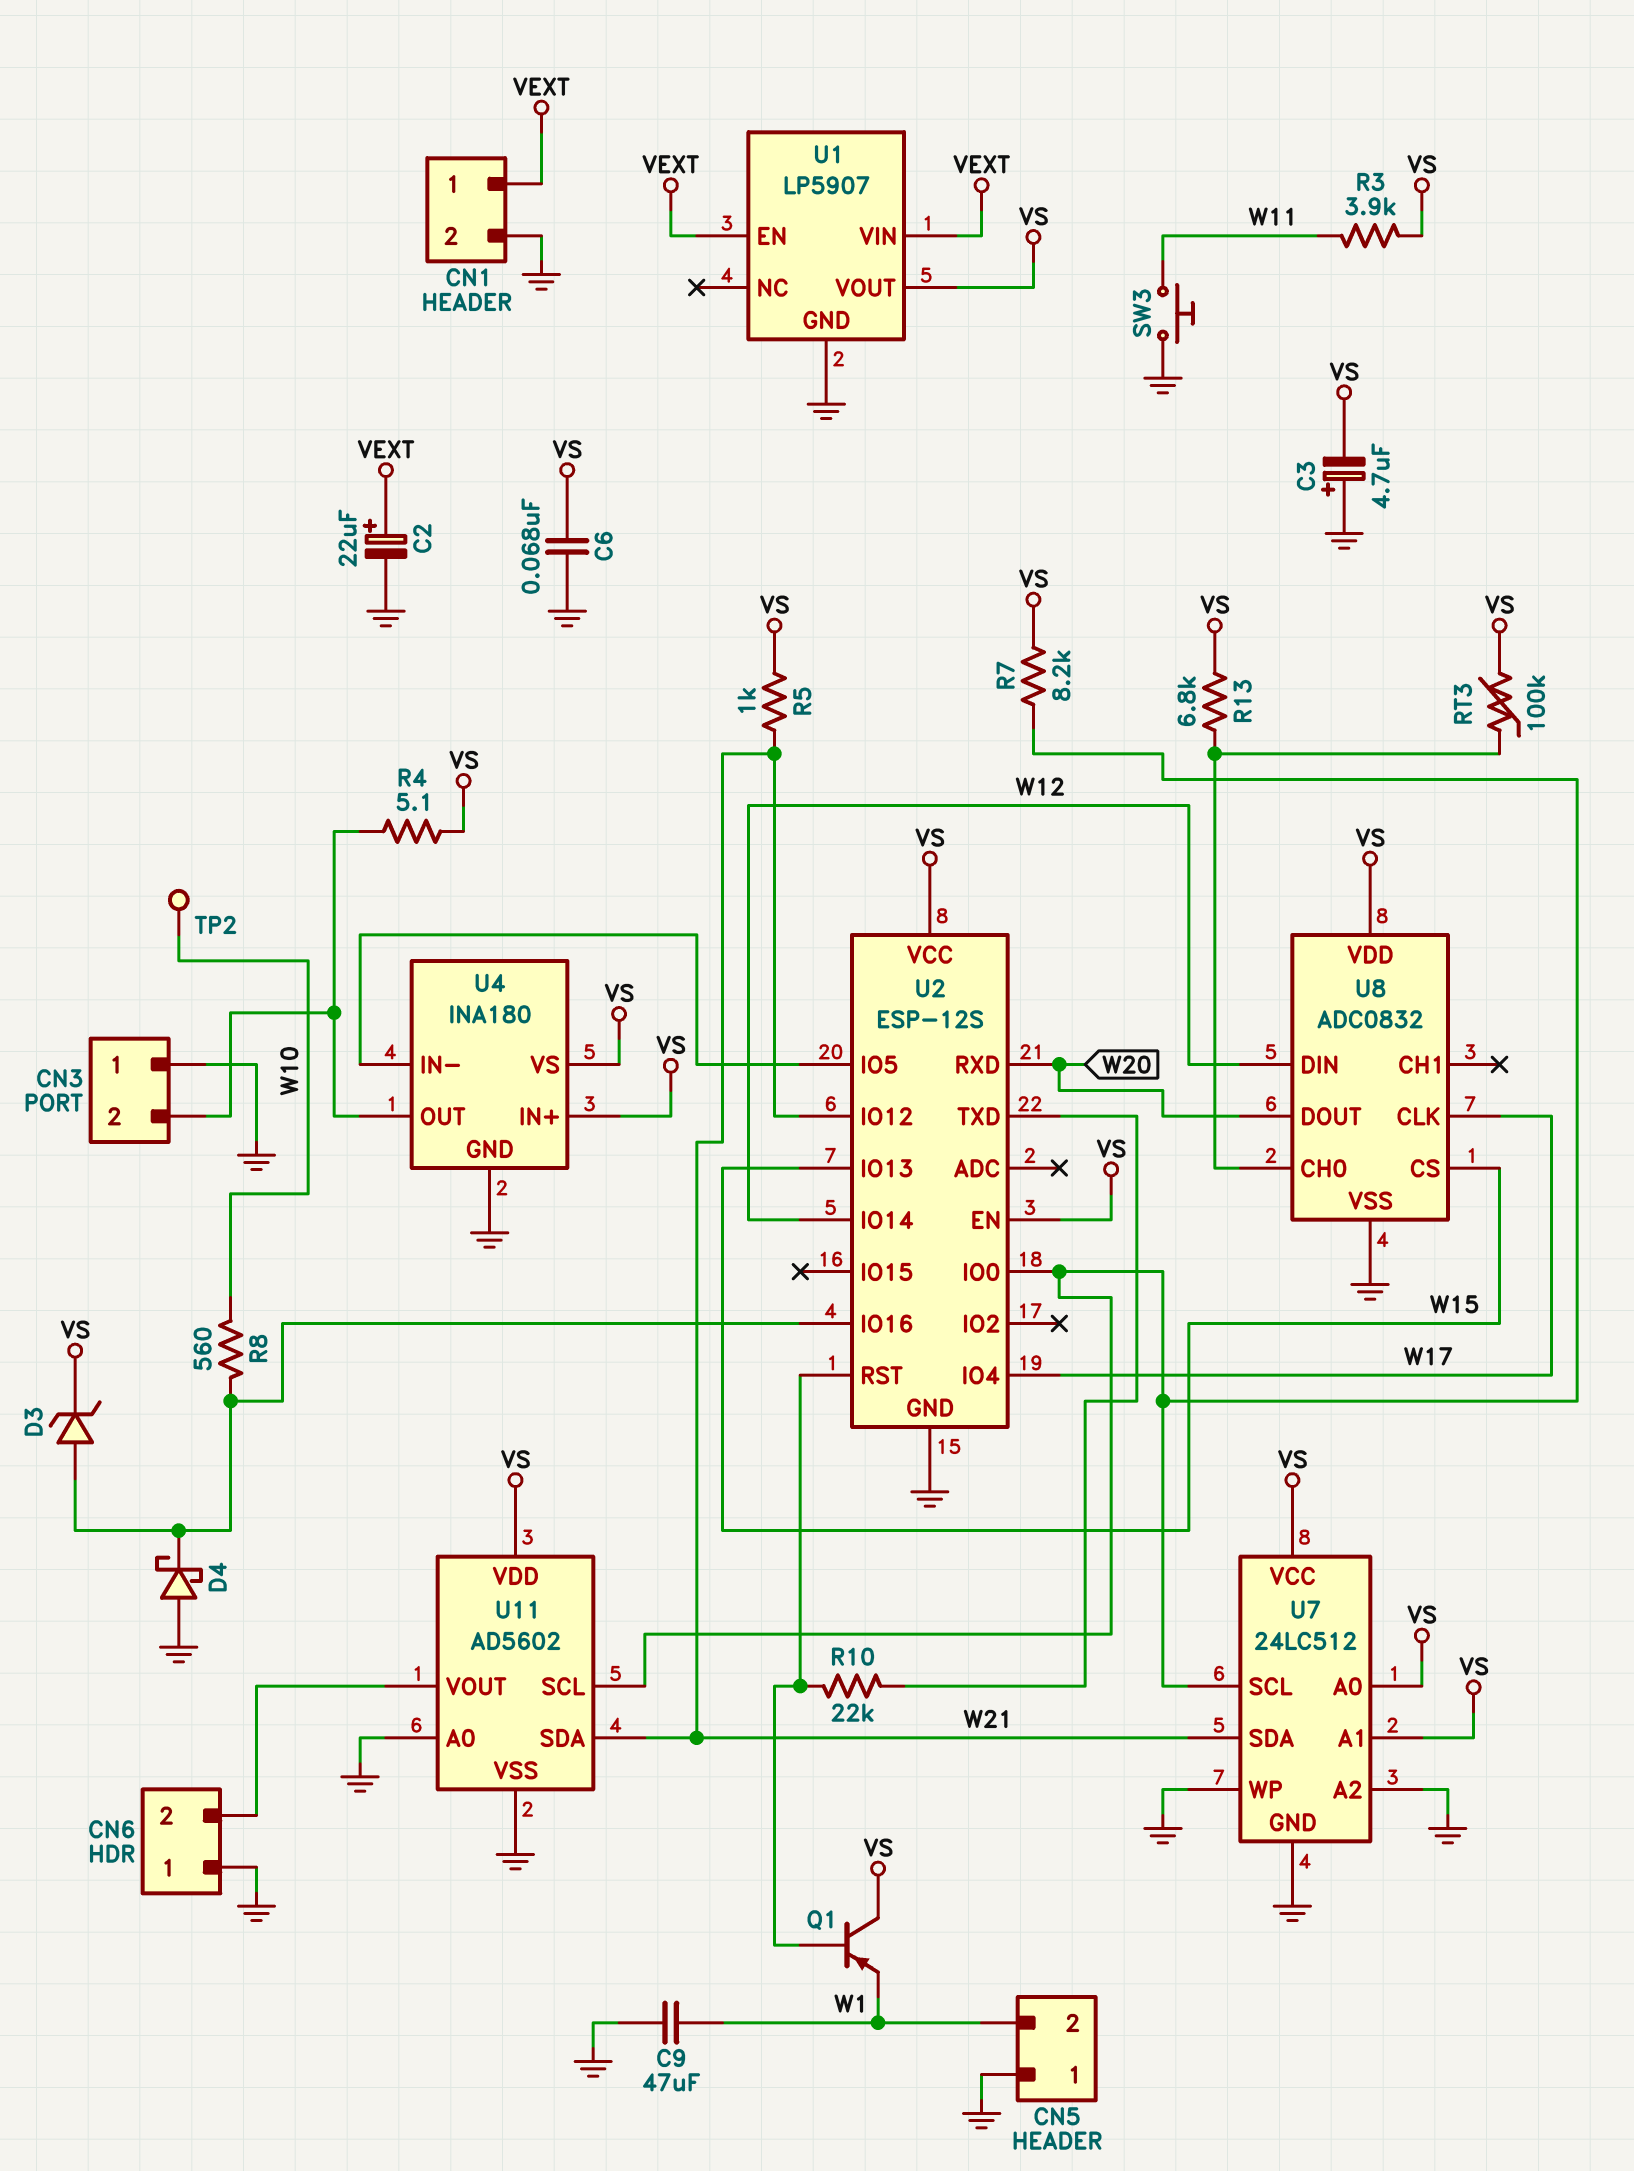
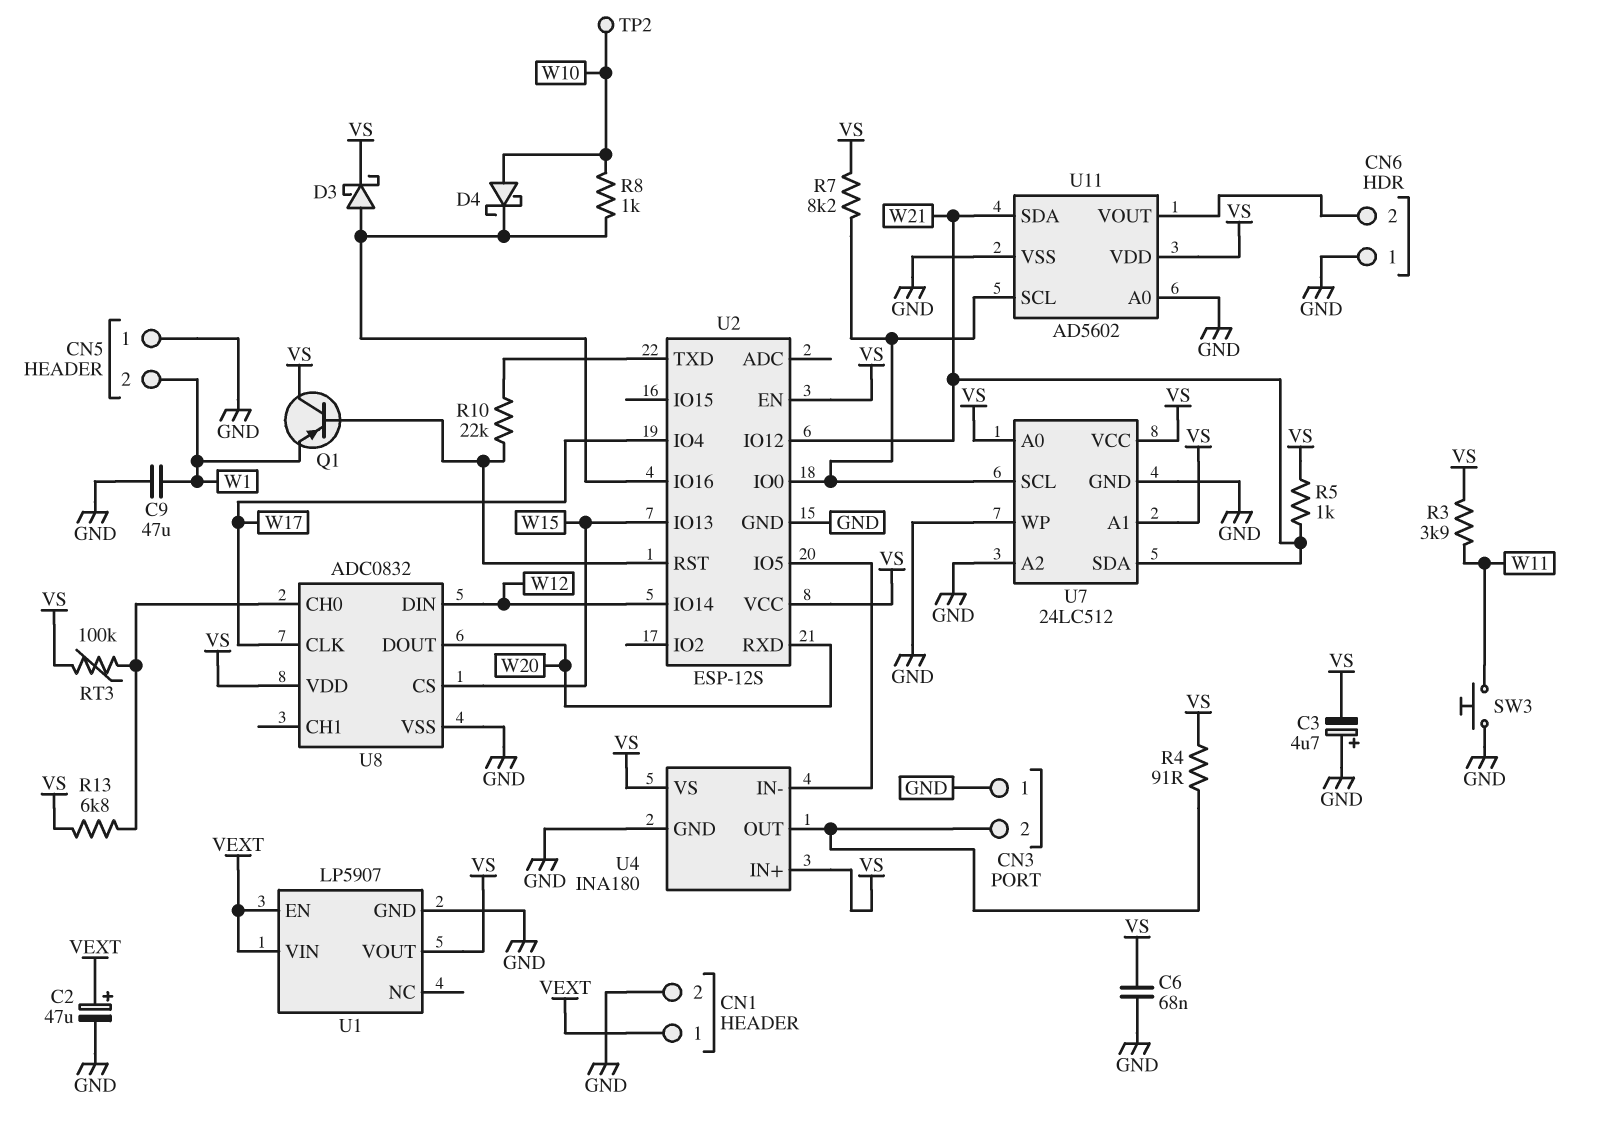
C2: 22uF (plus VEXT, minus GND) -> 47uF (plus VEXT, minus GND)
D3: zener (A U2/IO16, K VS) -> schottky (A U2/IO16, K VS)
D4: schottky (A GND, K U2/IO16) -> schottky (A W10, K U2/IO16)
R4: 5.1 (CN3/2, VS) -> 91 (CN3/2, VS)
R8: 560 (U2/IO16, W10) -> 1k (U2/IO16, W10)

